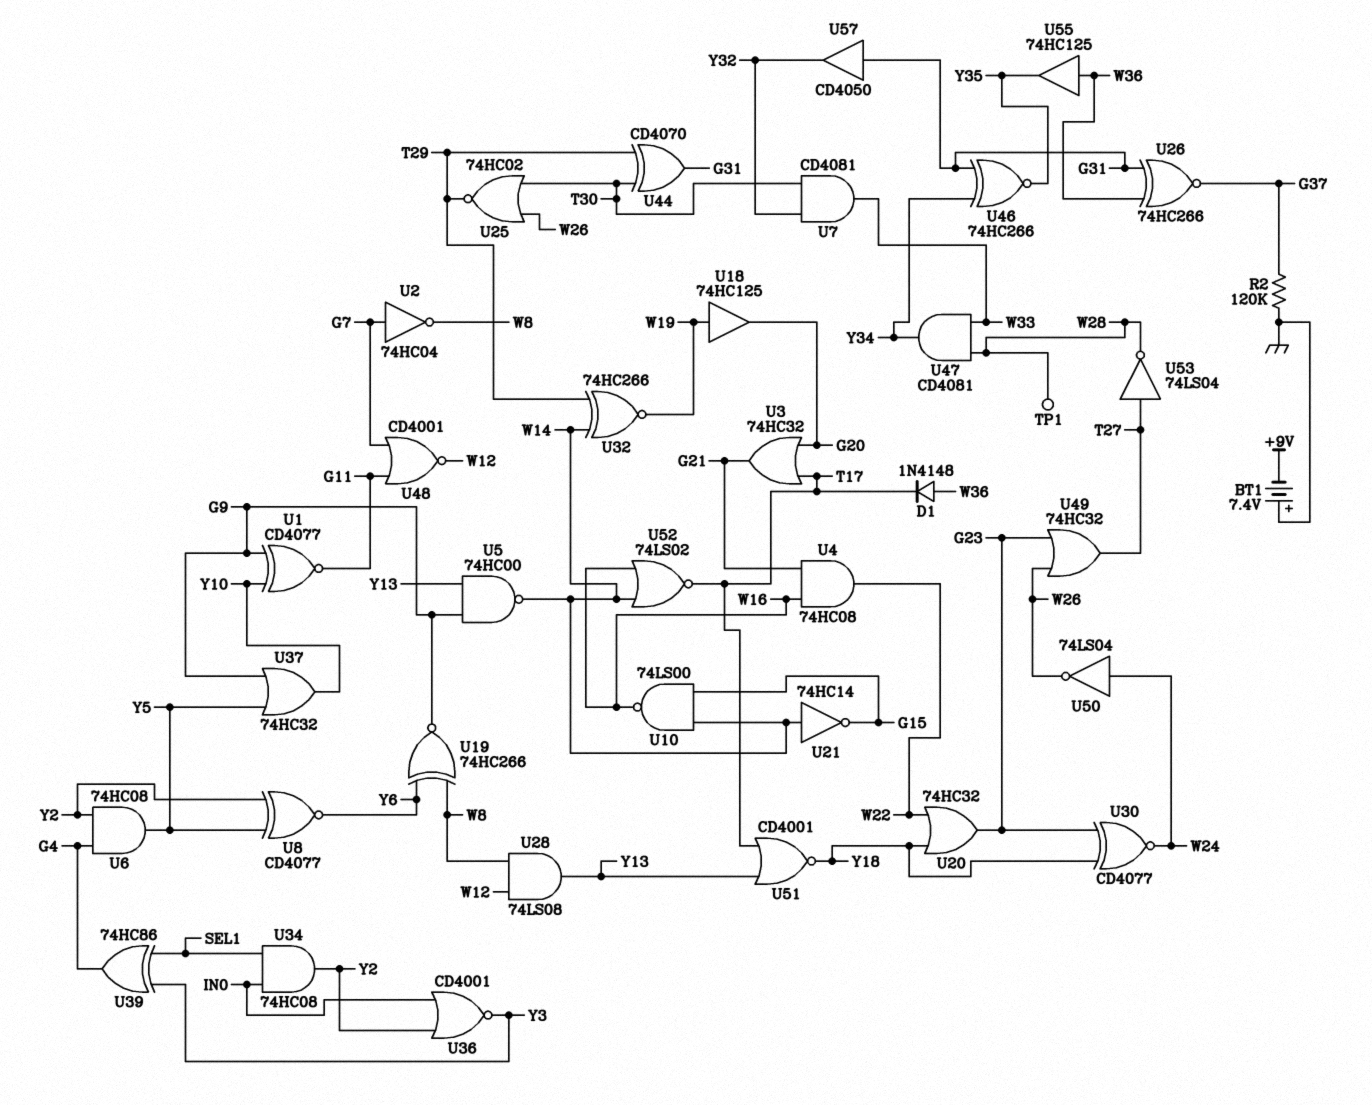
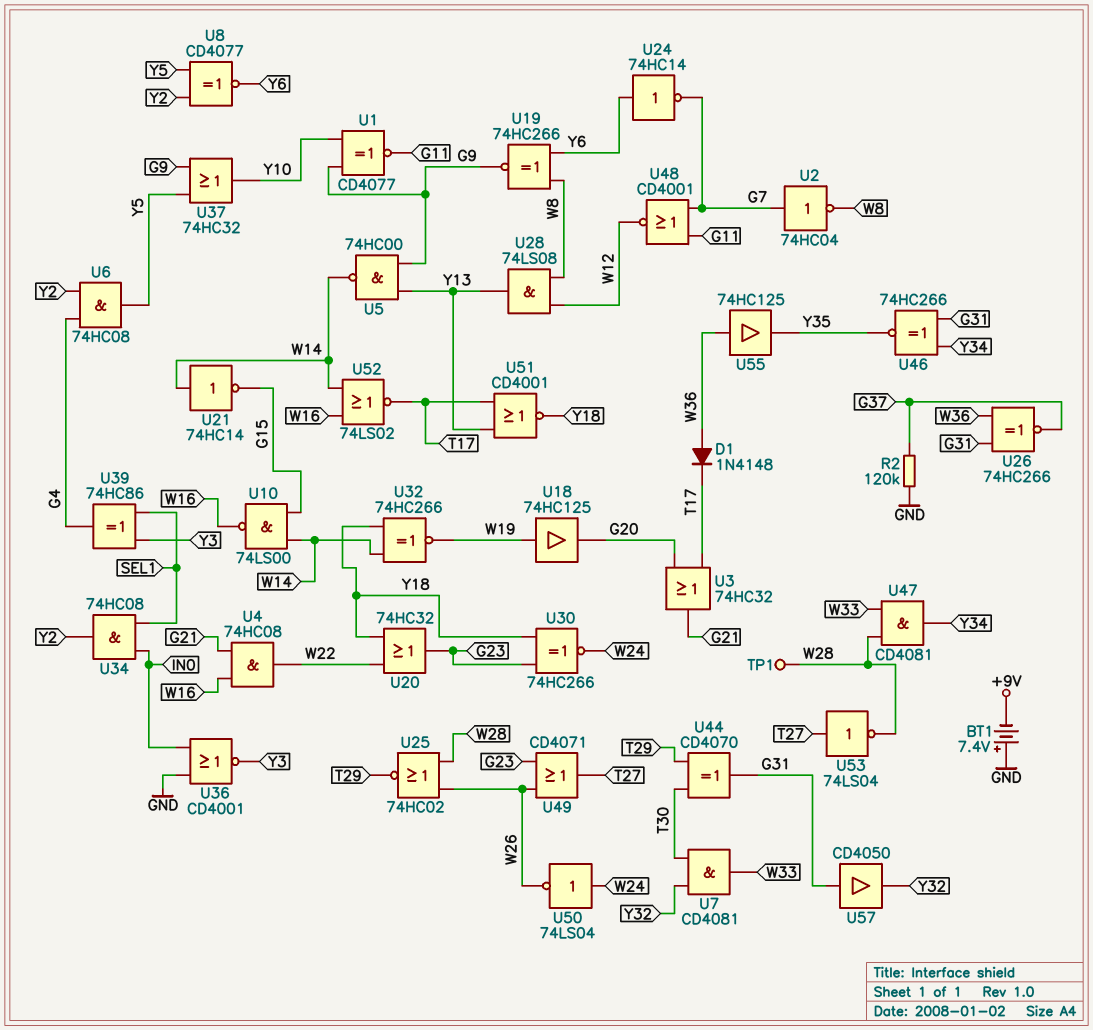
U24: none -> NOT 74HC14 (in Y6, out G7)
U25: NOR 74HC02 (in T30, in W26, out T29) -> NOR 74HC02 (in W26, in W28, out T29)
U30: XNOR CD4077 (in G23, in Y18, out W24) -> XNOR 74HC266 (in G23, in Y18, out W24)
U32: XNOR 74HC266 (in T29, in W14, out W19) -> XNOR 74HC266 (in W14, in Y18, out W19)
U36: NOR CD4001 (in IN0, in Y2, out Y3) -> NOR CD4001 (in GND, in IN0, out Y3)
U49: OR 74HC32 (in G23, in W26, out T27) -> OR CD4071 (in G23, in W26, out T27)

